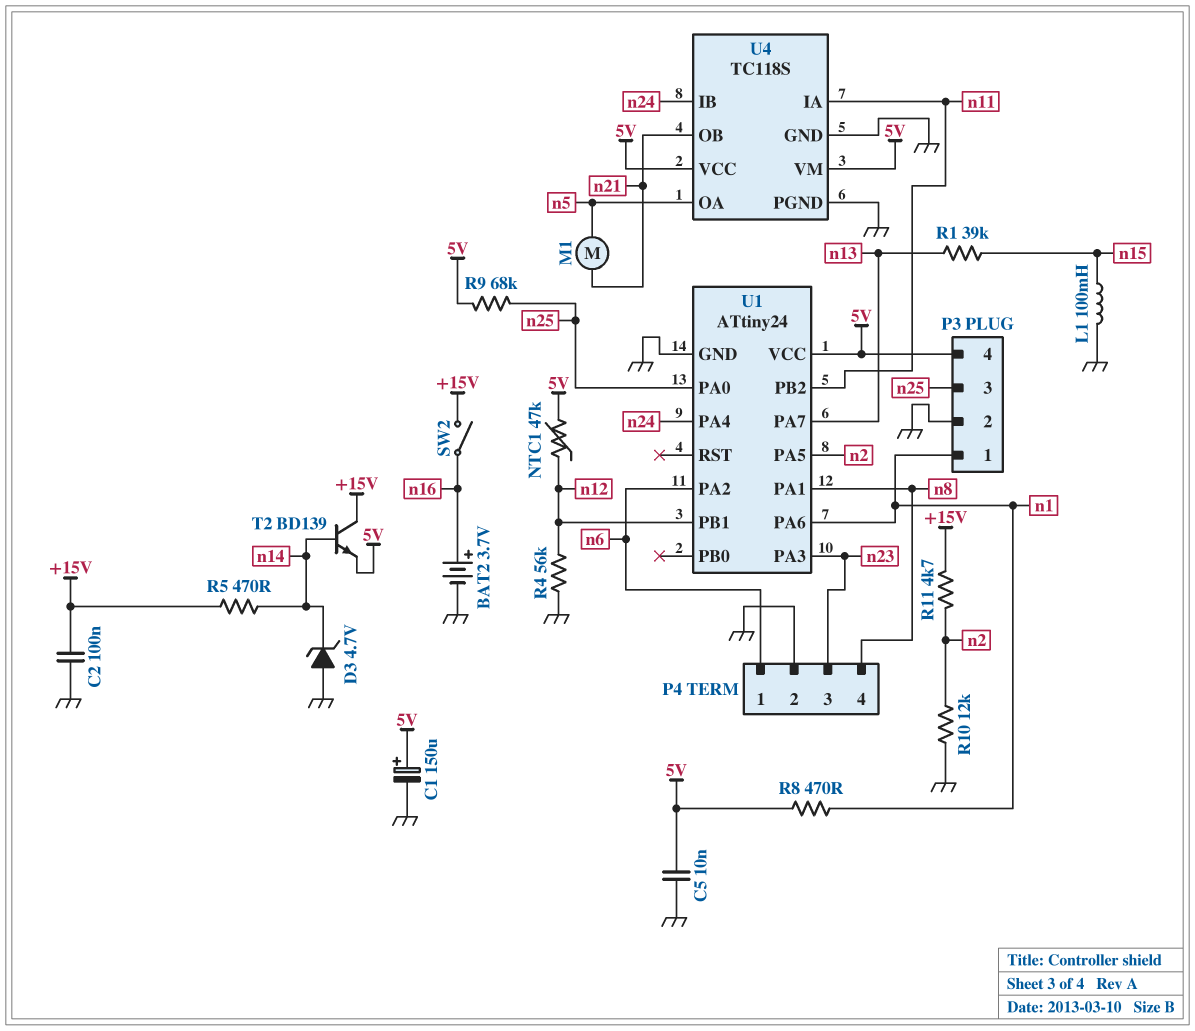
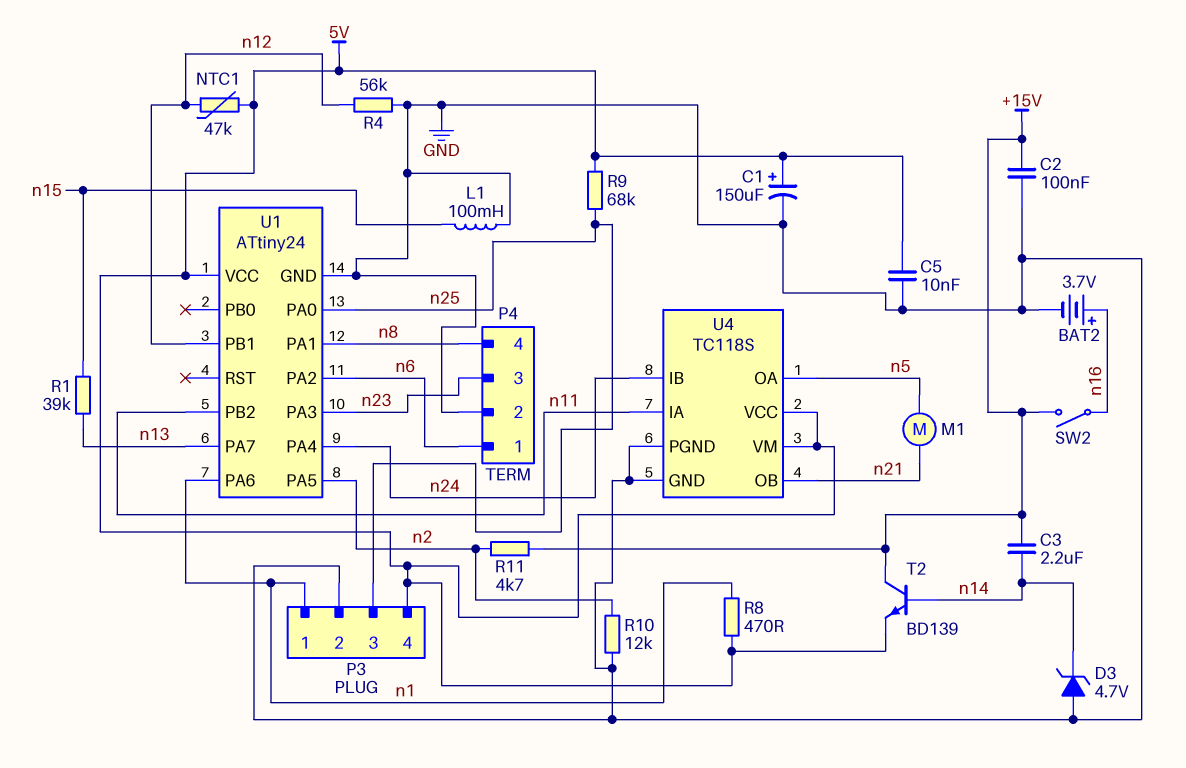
C3: none -> 2.2uF (+15V, n14)
R5: 470 (+15V, n14) -> none

